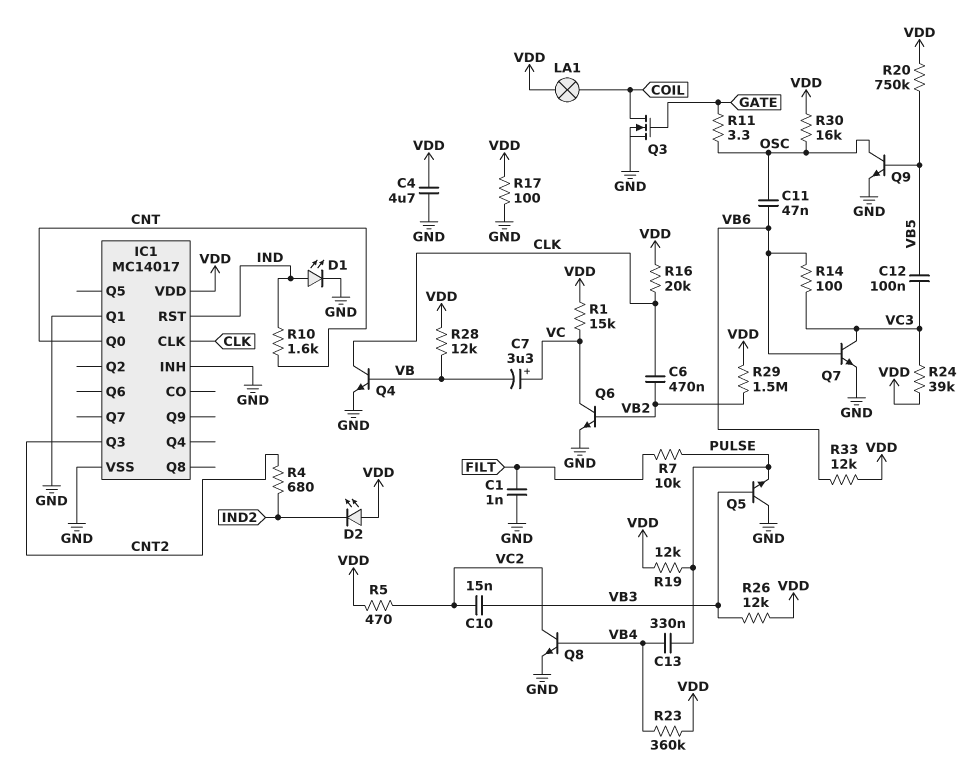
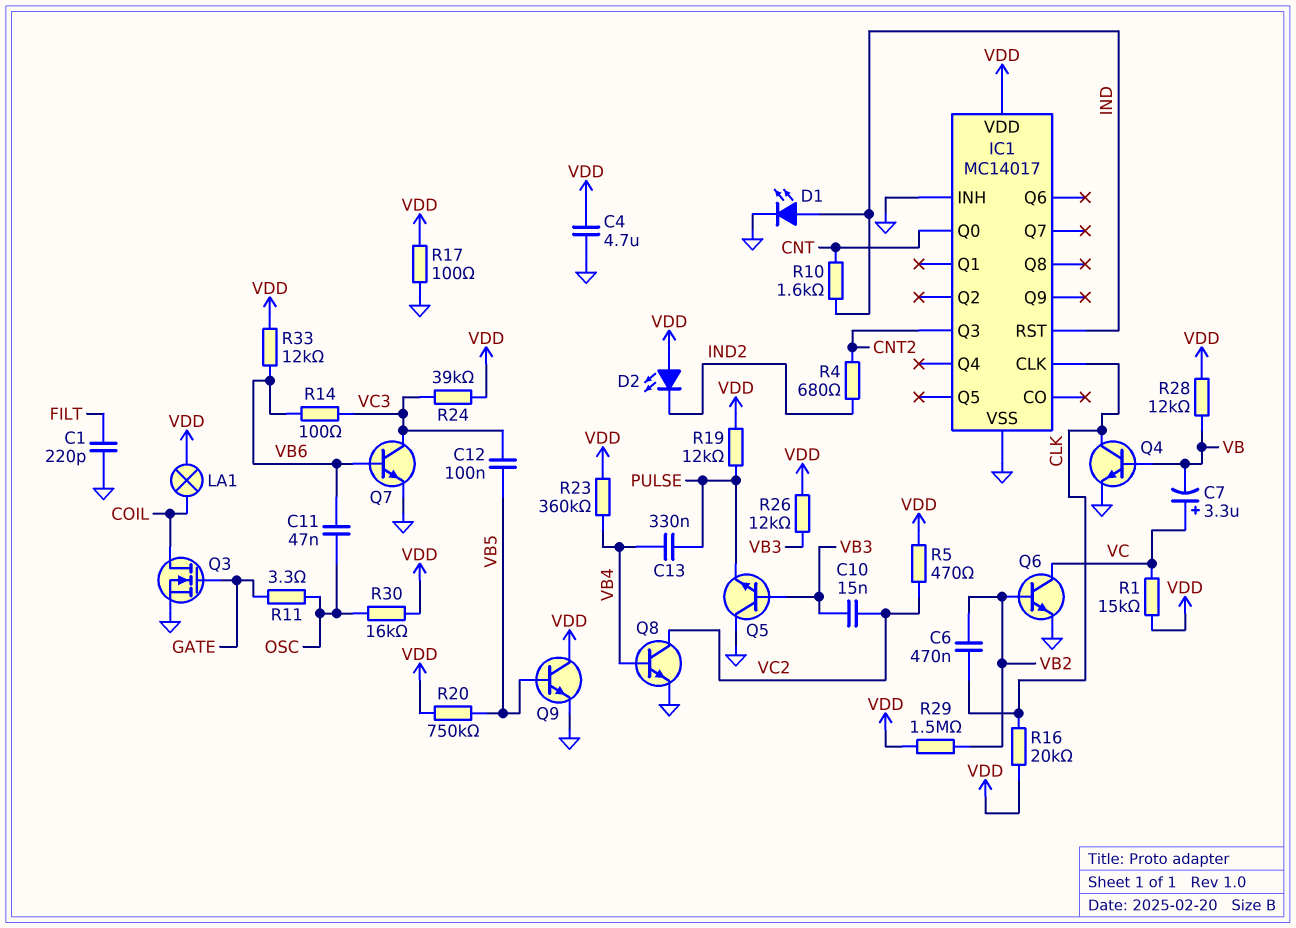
C1: 1nF (FILT, GND) -> 220pF (FILT, GND)
IC1 pin Q1: GND -> none
Q9: NPN (B VB5, C OSC, E GND) -> NPN (B VB5, C VDD, E GND)
R7: 10k (FILT, PULSE) -> none

